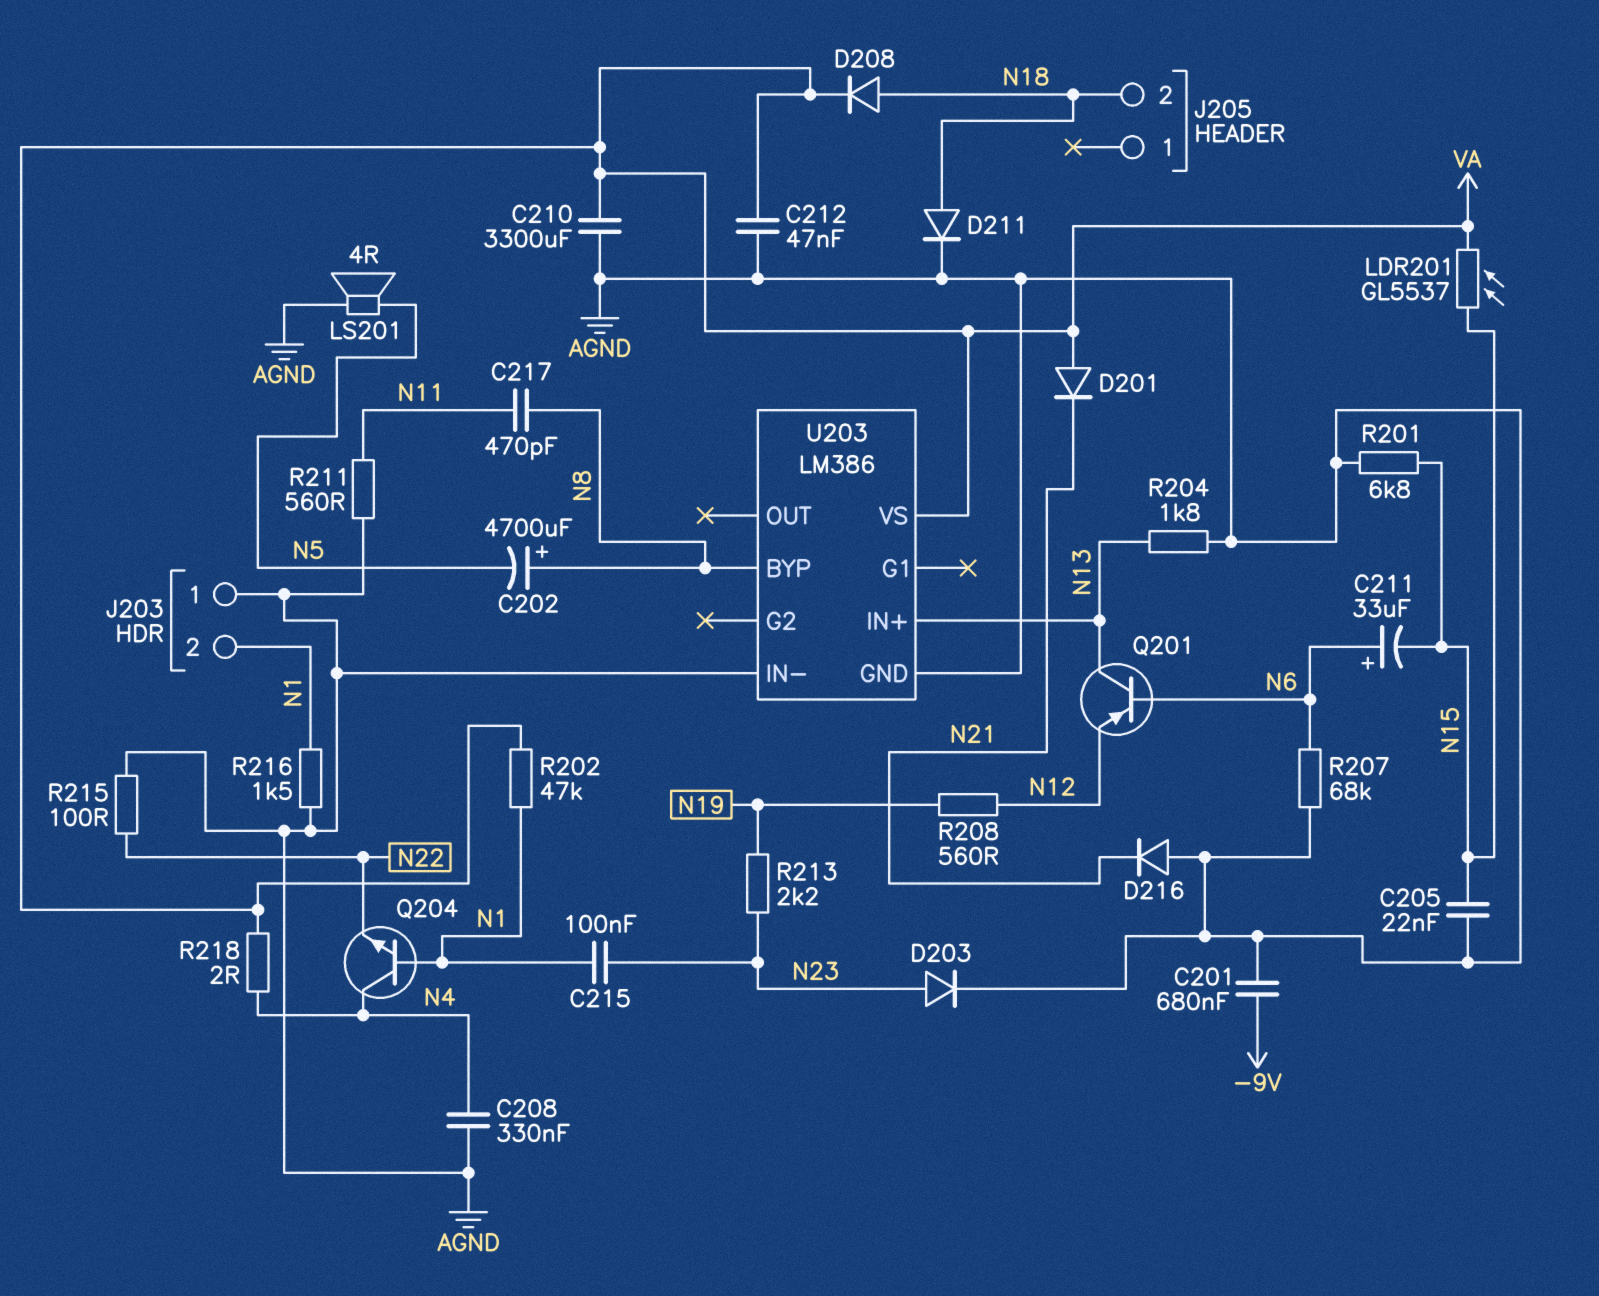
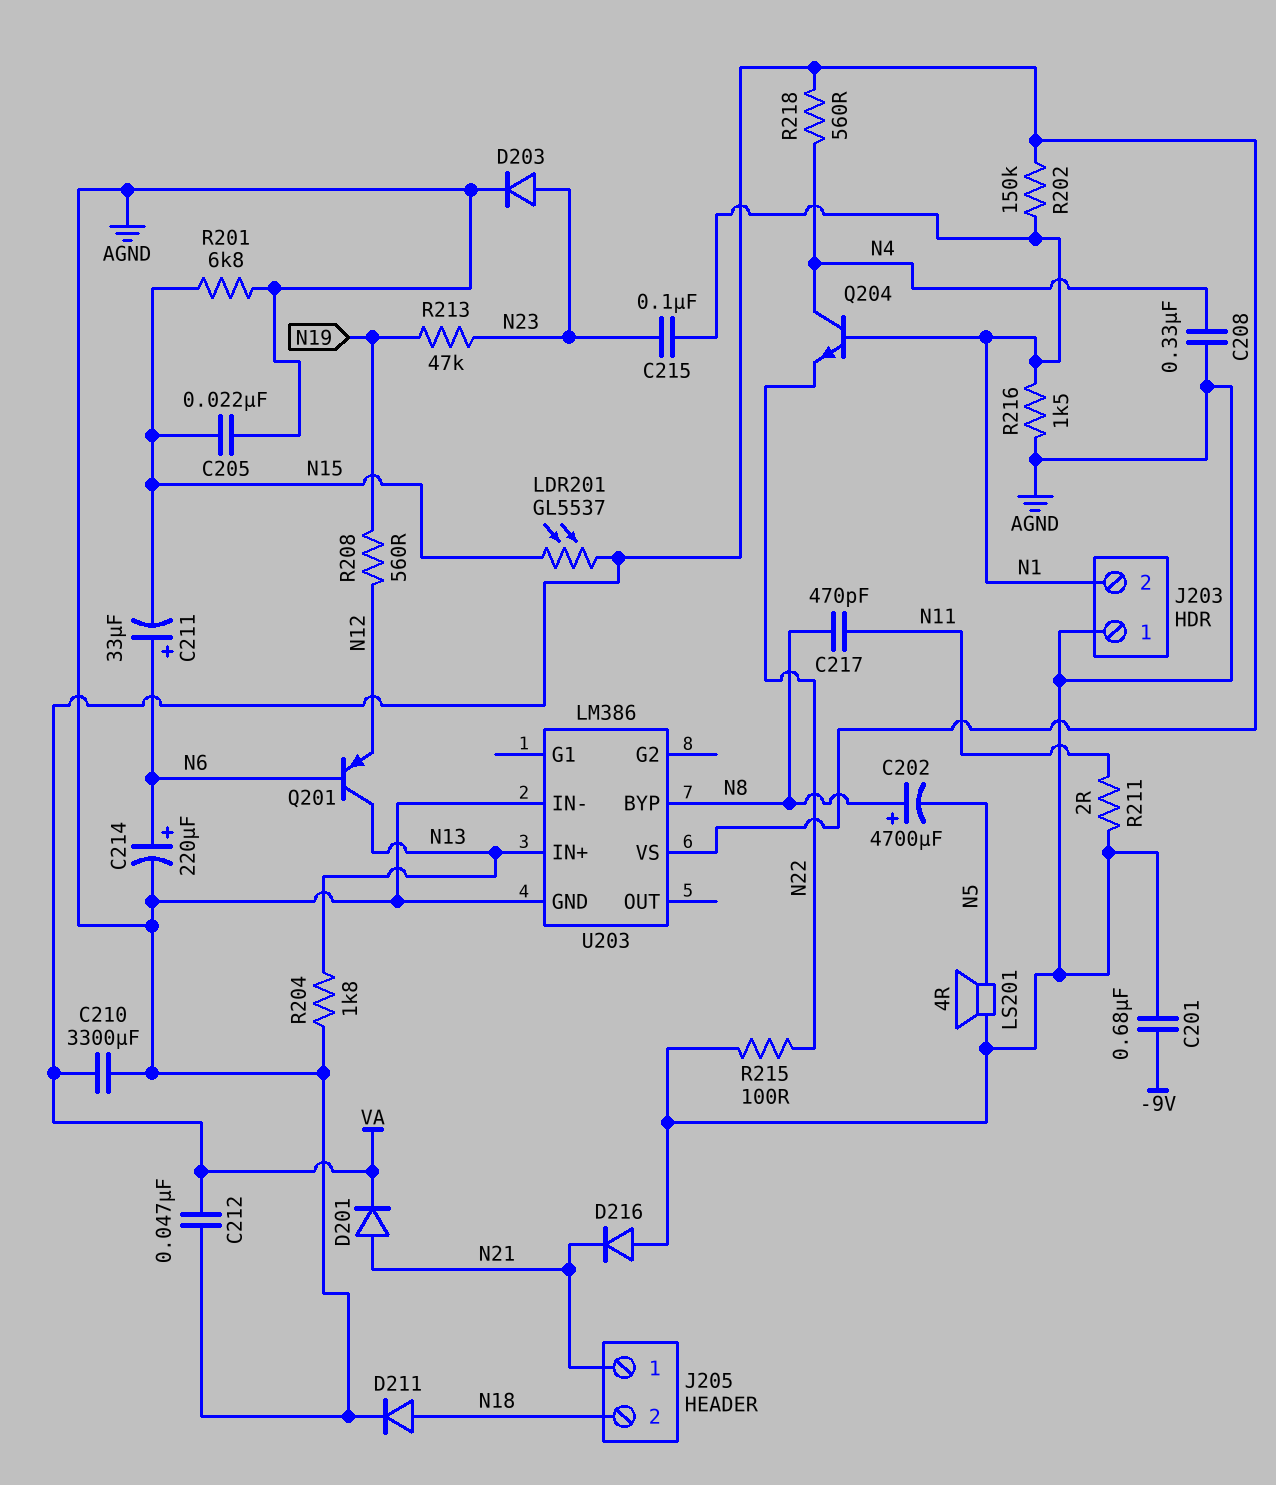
C214: none -> 220uF (plus N6, minus AGND)
D201: diode (A VA, K N21) -> diode (A N21, K VA)
D208: diode (A N18, K VA) -> none
J205 pin 1: none -> N21
R202: 47k (N1, VA) -> 150k (N1, VA)
R207: 68k (AGND, N6) -> none
R211: 560 (AGND, N11) -> 2 (AGND, N11)
R213: 2.2k (N19, N23) -> 47k (N19, N23)
R218: 2 (N4, VA) -> 560 (N4, VA)

